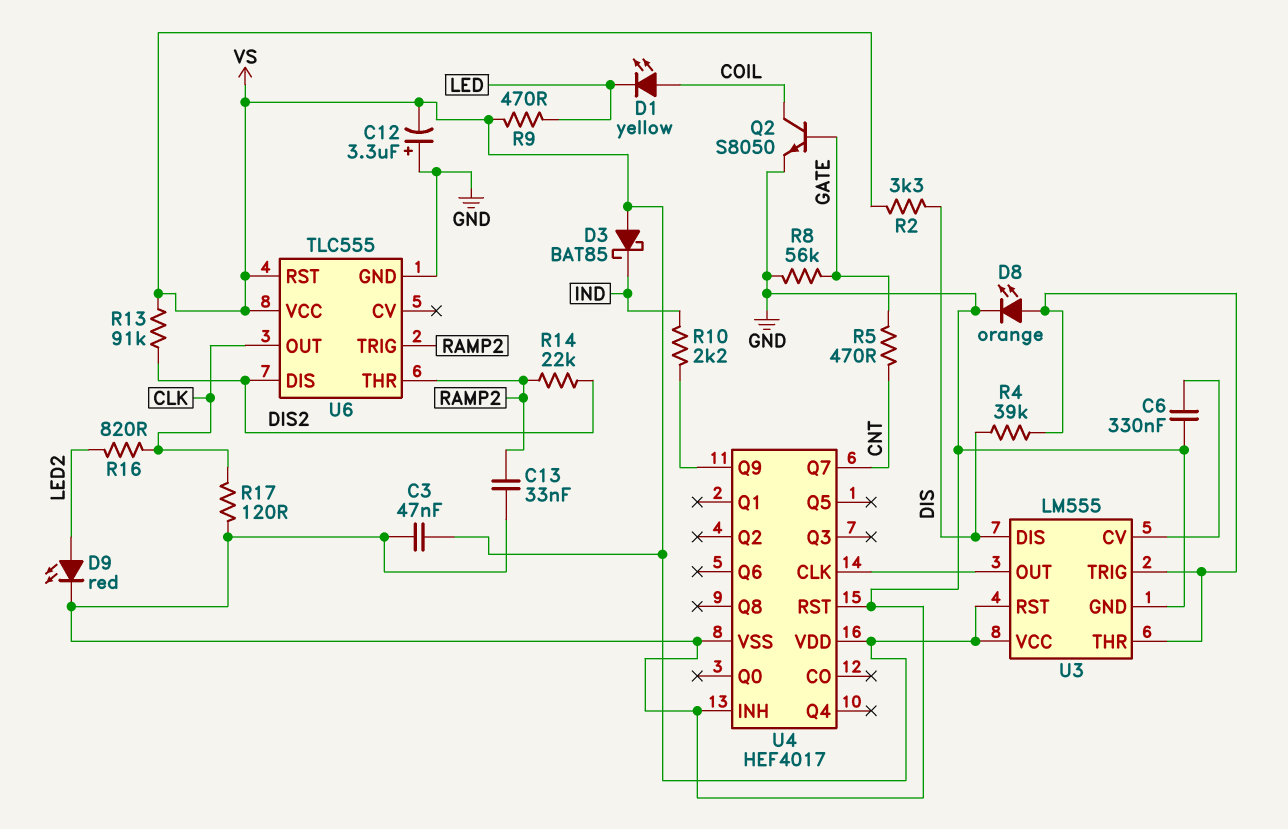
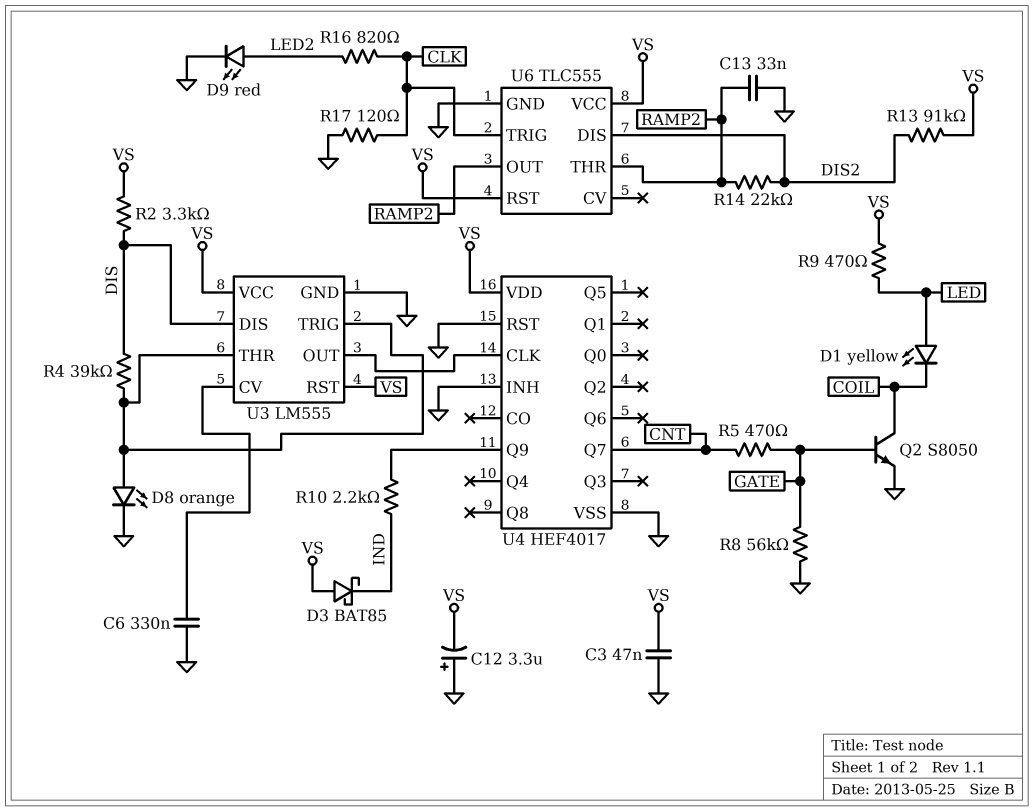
D1: LED yellow (A COIL, K LED) -> LED yellow (A LED, K COIL)
U6 pin OUT: CLK -> RAMP2
U6 pin TRIG: RAMP2 -> CLK

